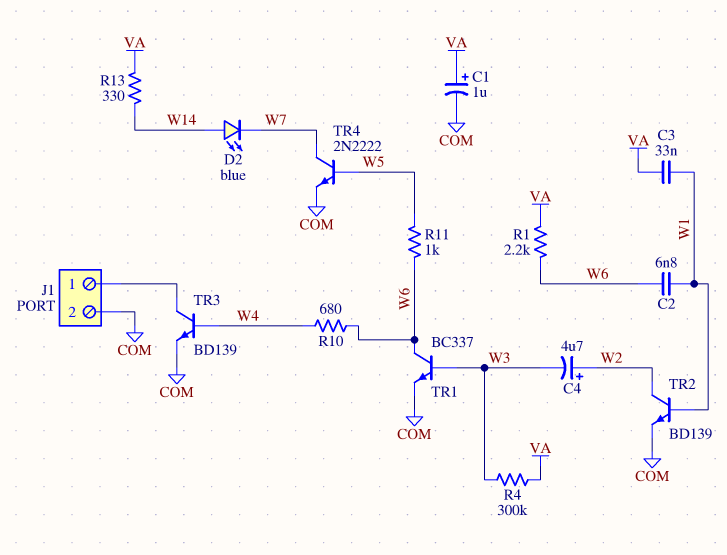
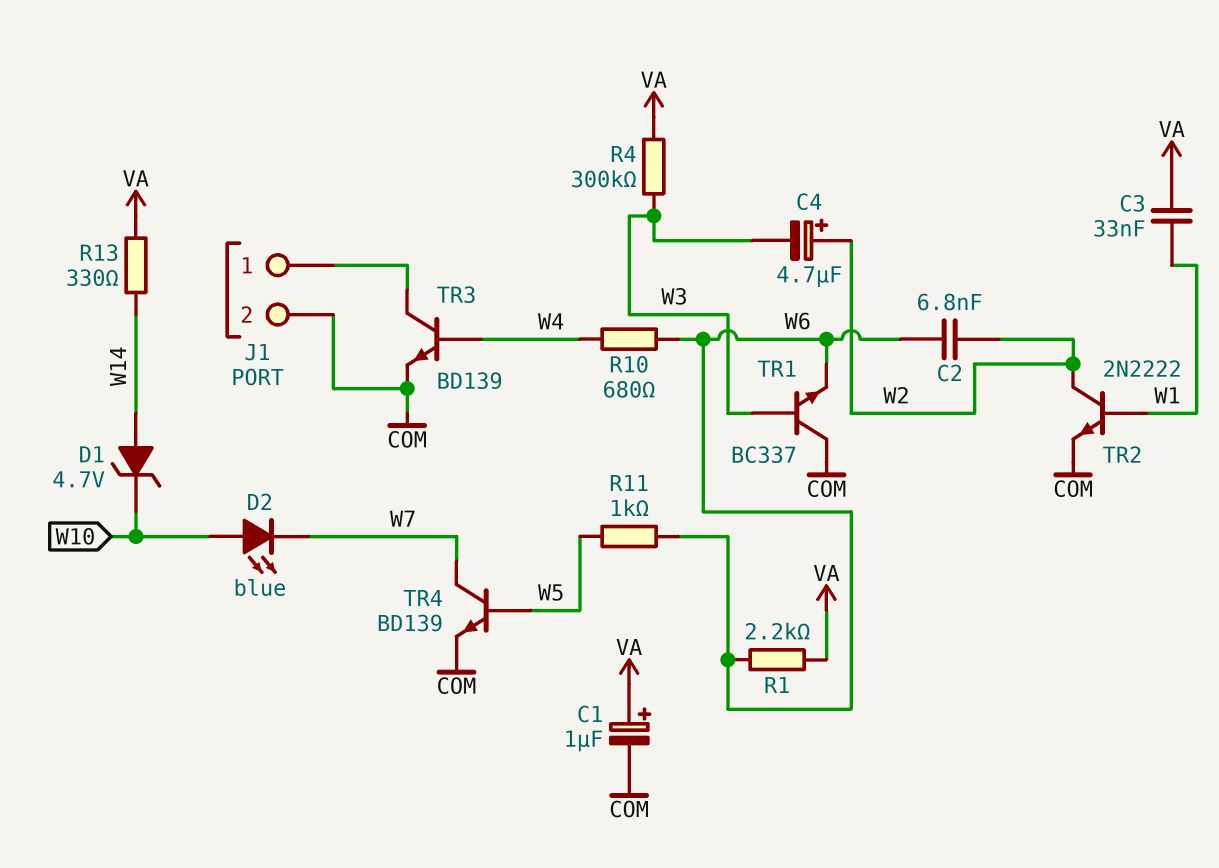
C2: 6.8nF (W1, W6) -> 6.8nF (W2, W6)
D1: none -> zener 4.7V (A W14, K W10)
D2: LED blue (A W14, K W7) -> LED blue (A W10, K W7)
TR1: NPN BC337 (B W3, C W6, E COM) -> NPN BC337 (B W3, C COM, E W6)
TR2: NPN BD139 (B W1, C W2, E COM) -> NPN 2N2222 (B W1, C W2, E COM)
TR4: NPN 2N2222 (B W5, C W7, E COM) -> NPN BD139 (B W5, C W7, E COM)

